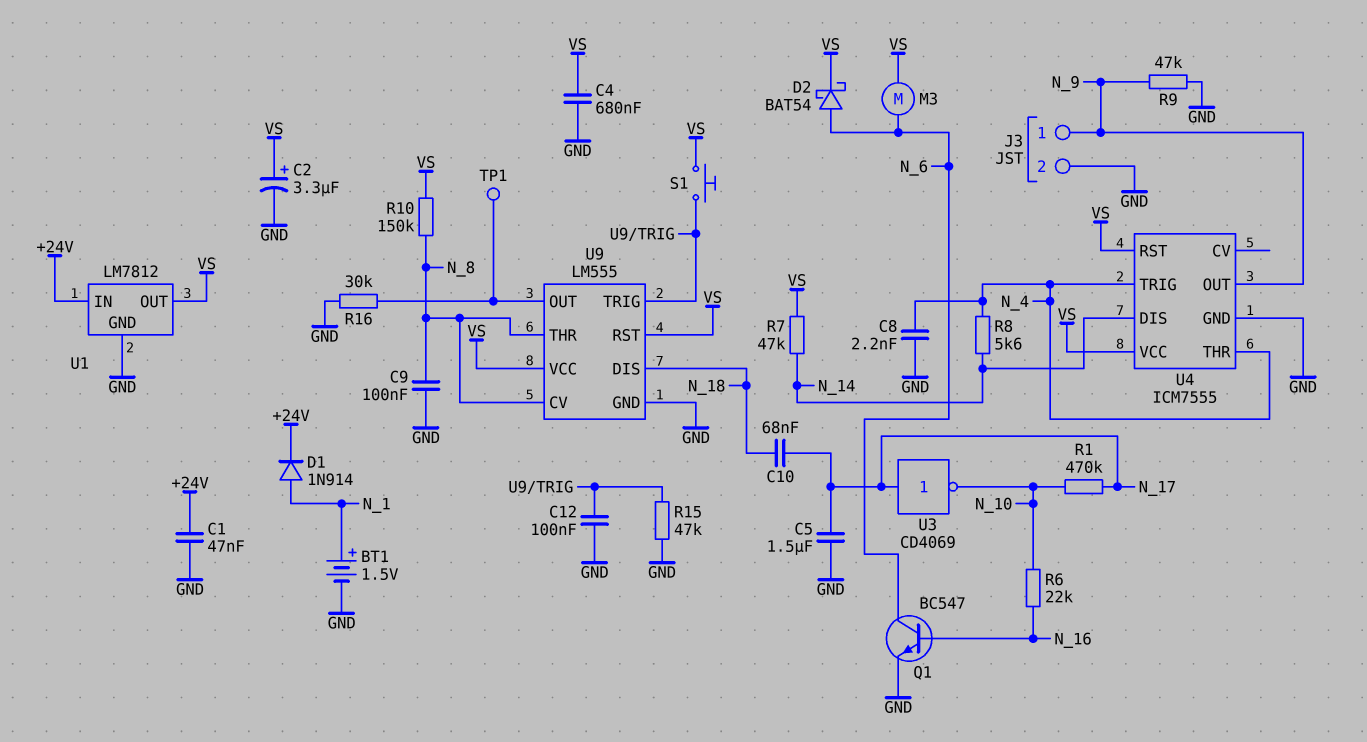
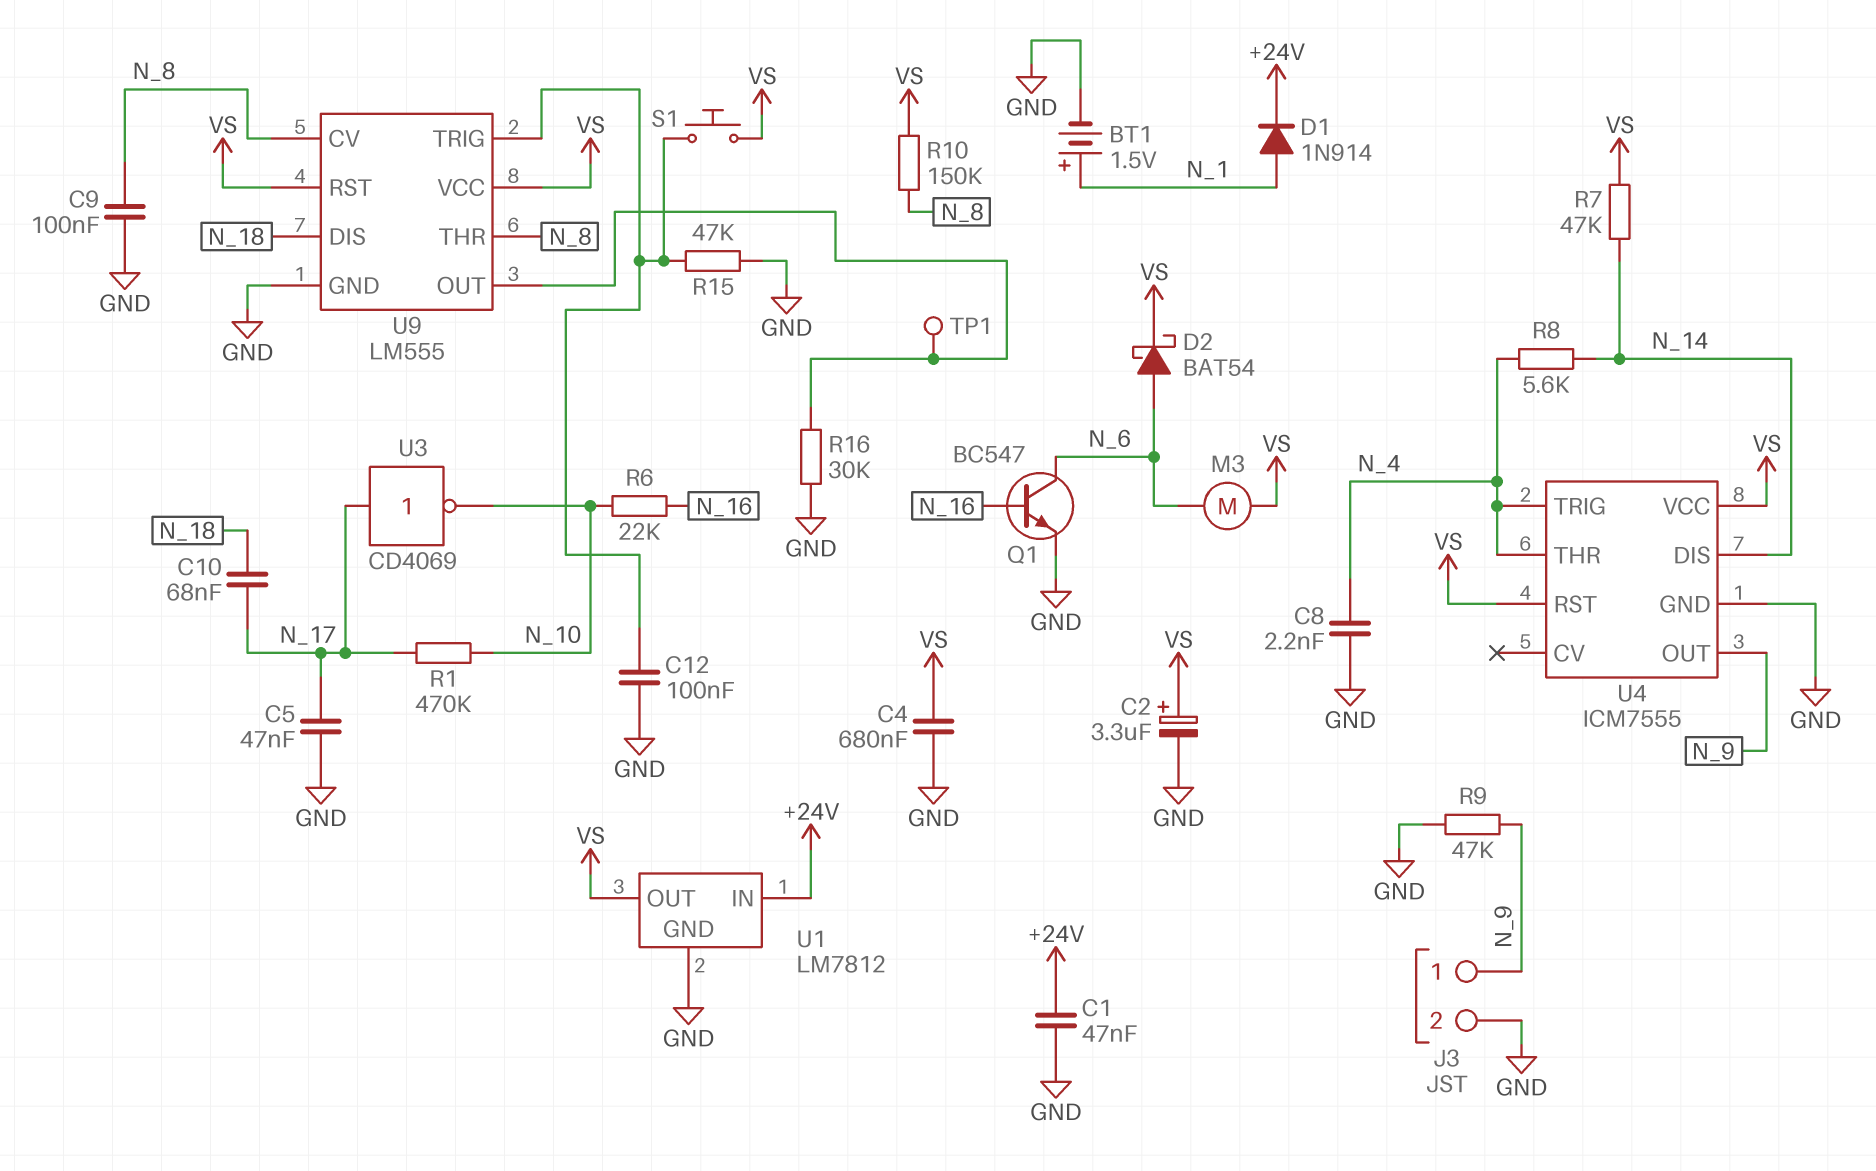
C5: 1.5uF (GND, N_17) -> 47nF (GND, N_17)

